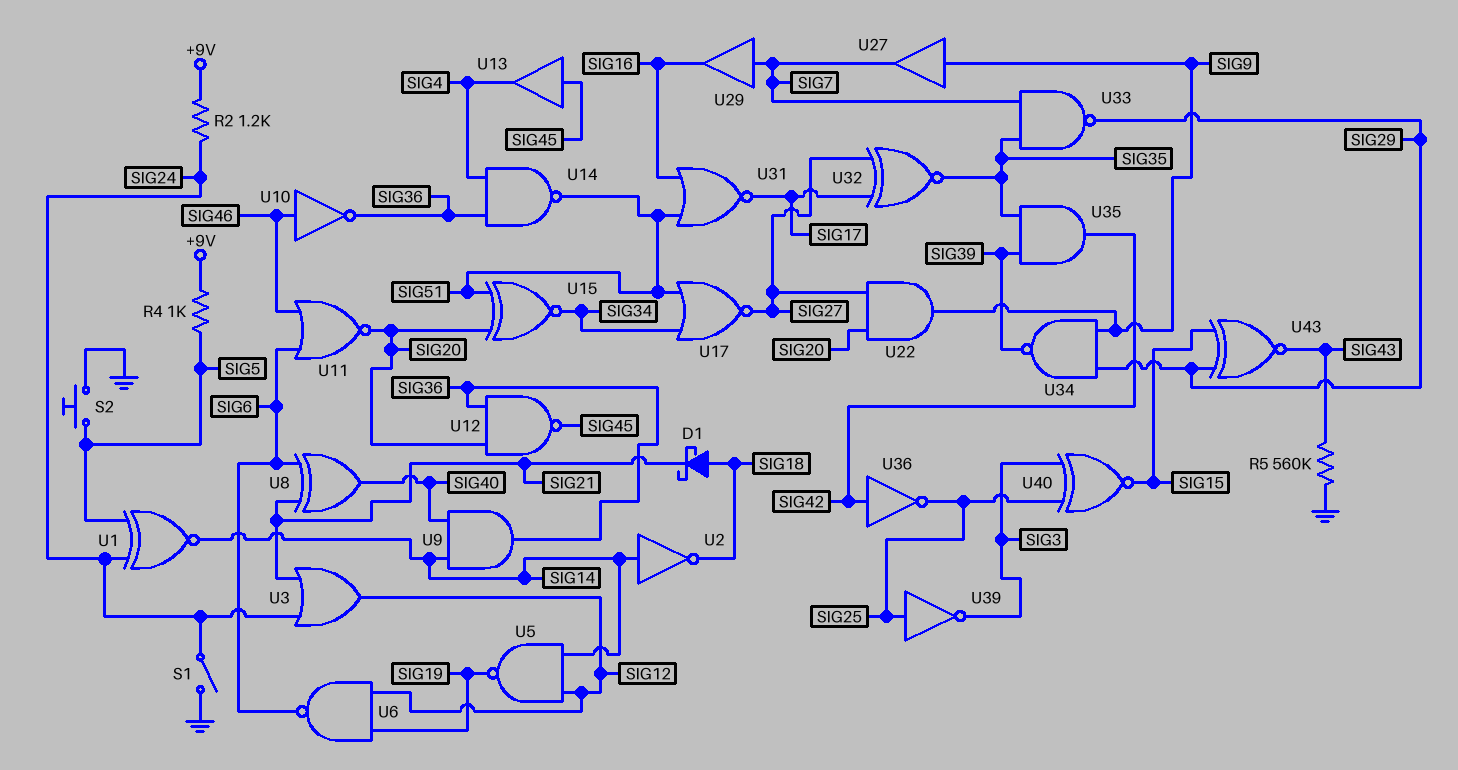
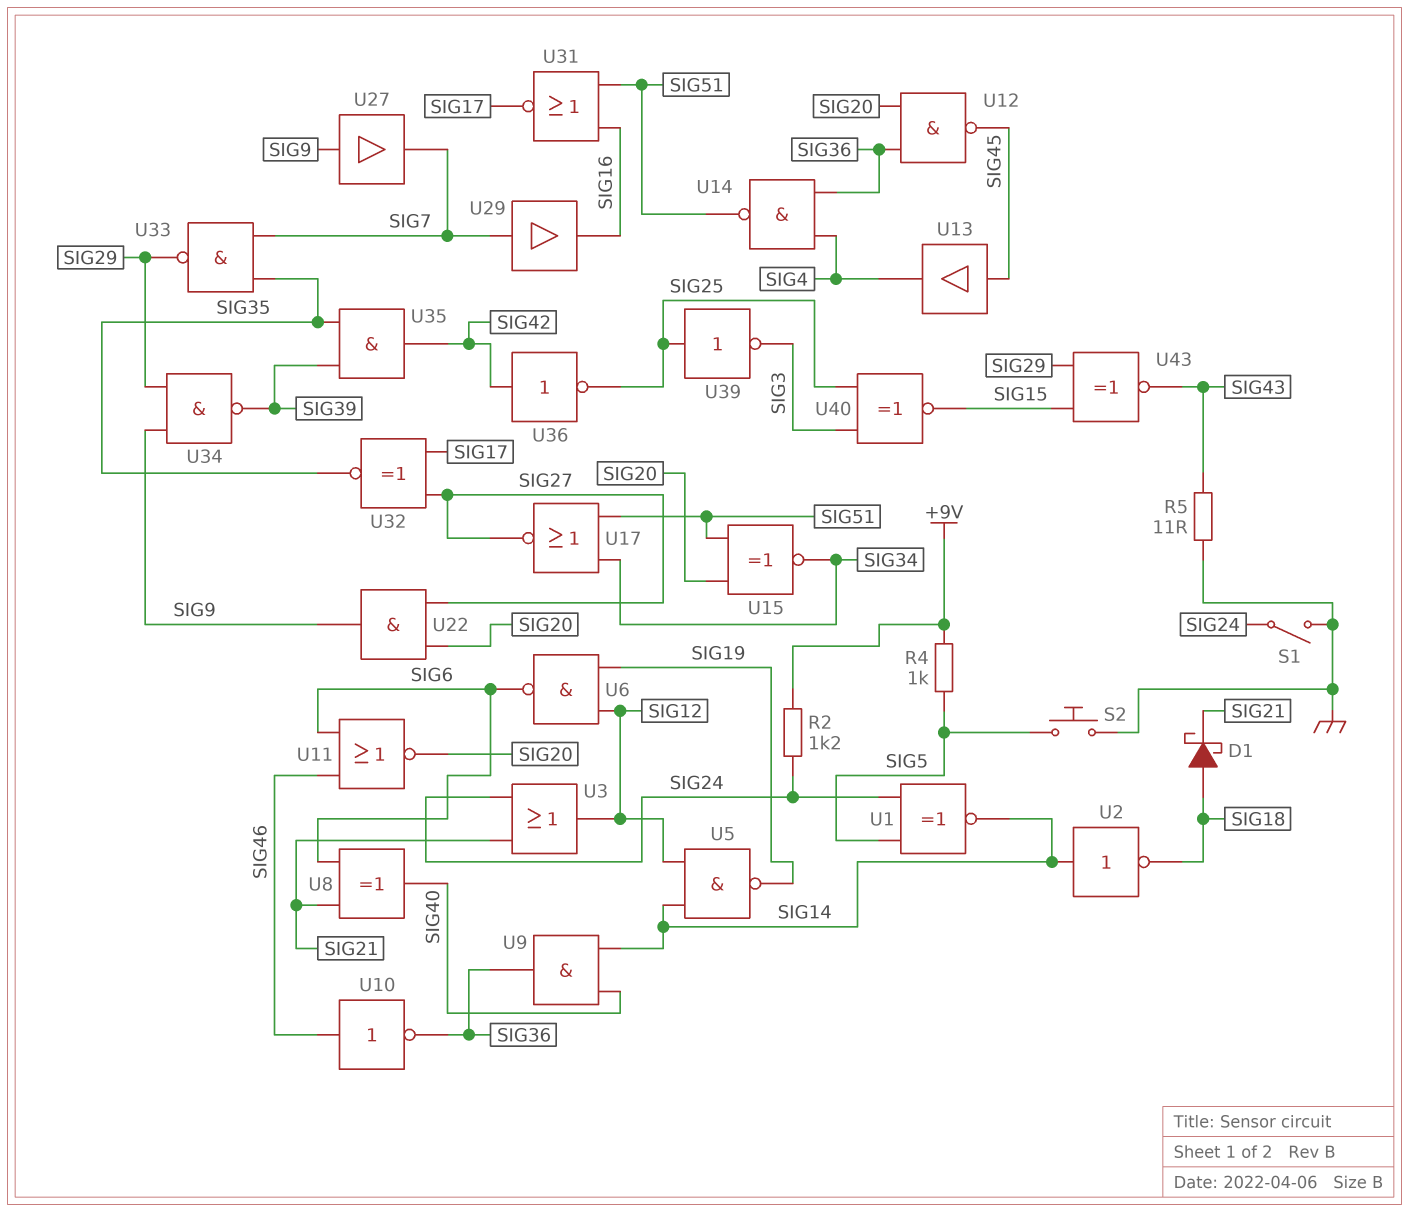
R5: 560k (GND, SIG43) -> 11 (GND, SIG43)

